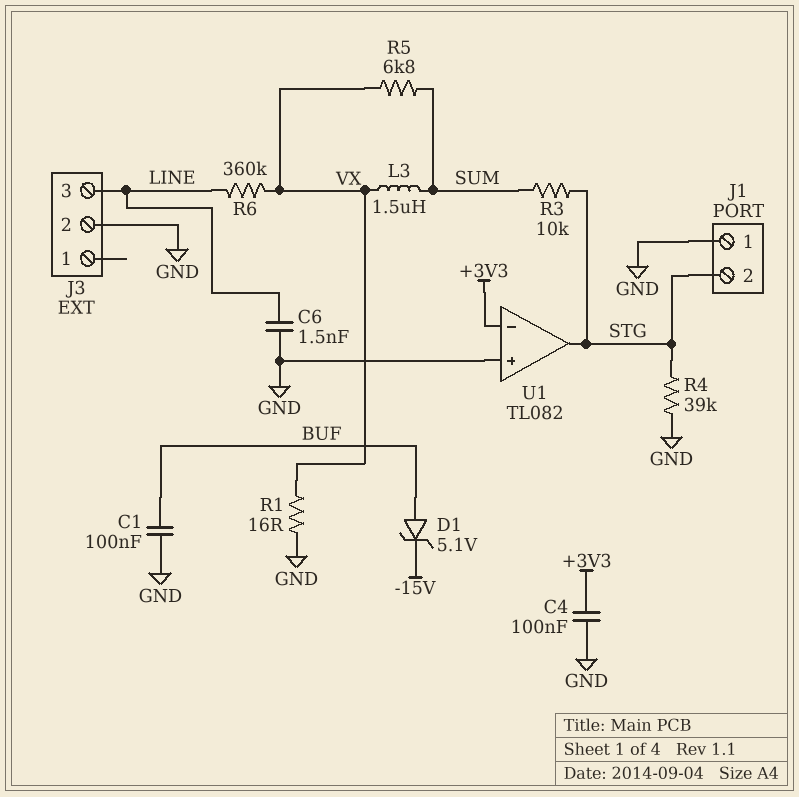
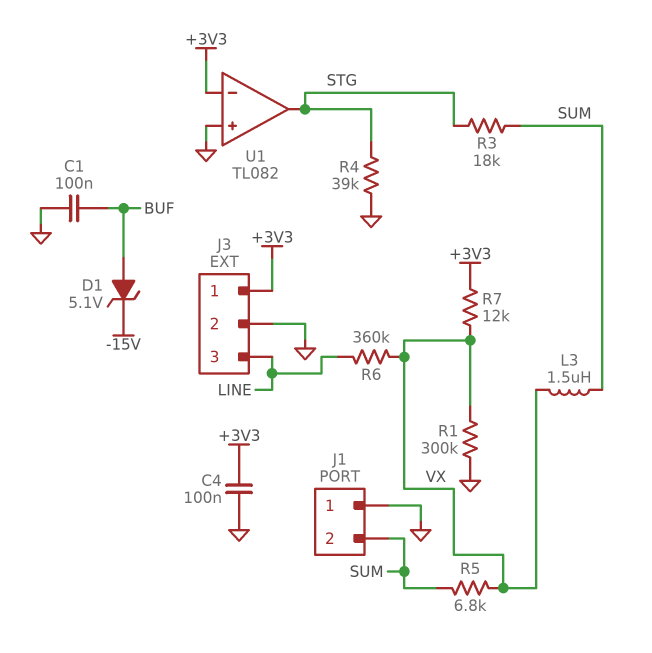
C6: 1.5nF (GND, LINE) -> none
J1 pin 2: STG -> SUM
J3 pin 1: none -> +3V3
R1: 16 (GND, VX) -> 300k (GND, VX)
R3: 10k (STG, SUM) -> 18k (STG, SUM)
R7: none -> 12k (+3V3, VX)

